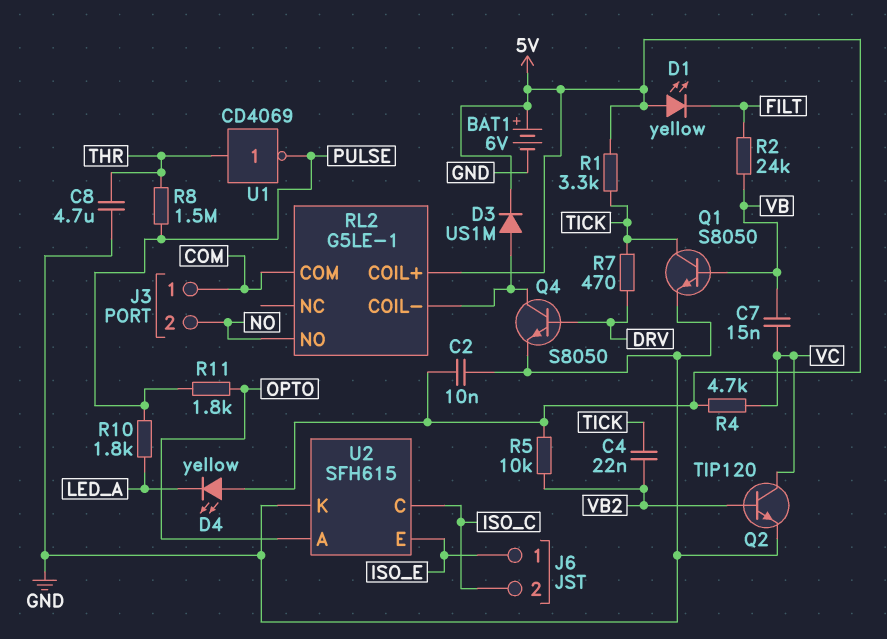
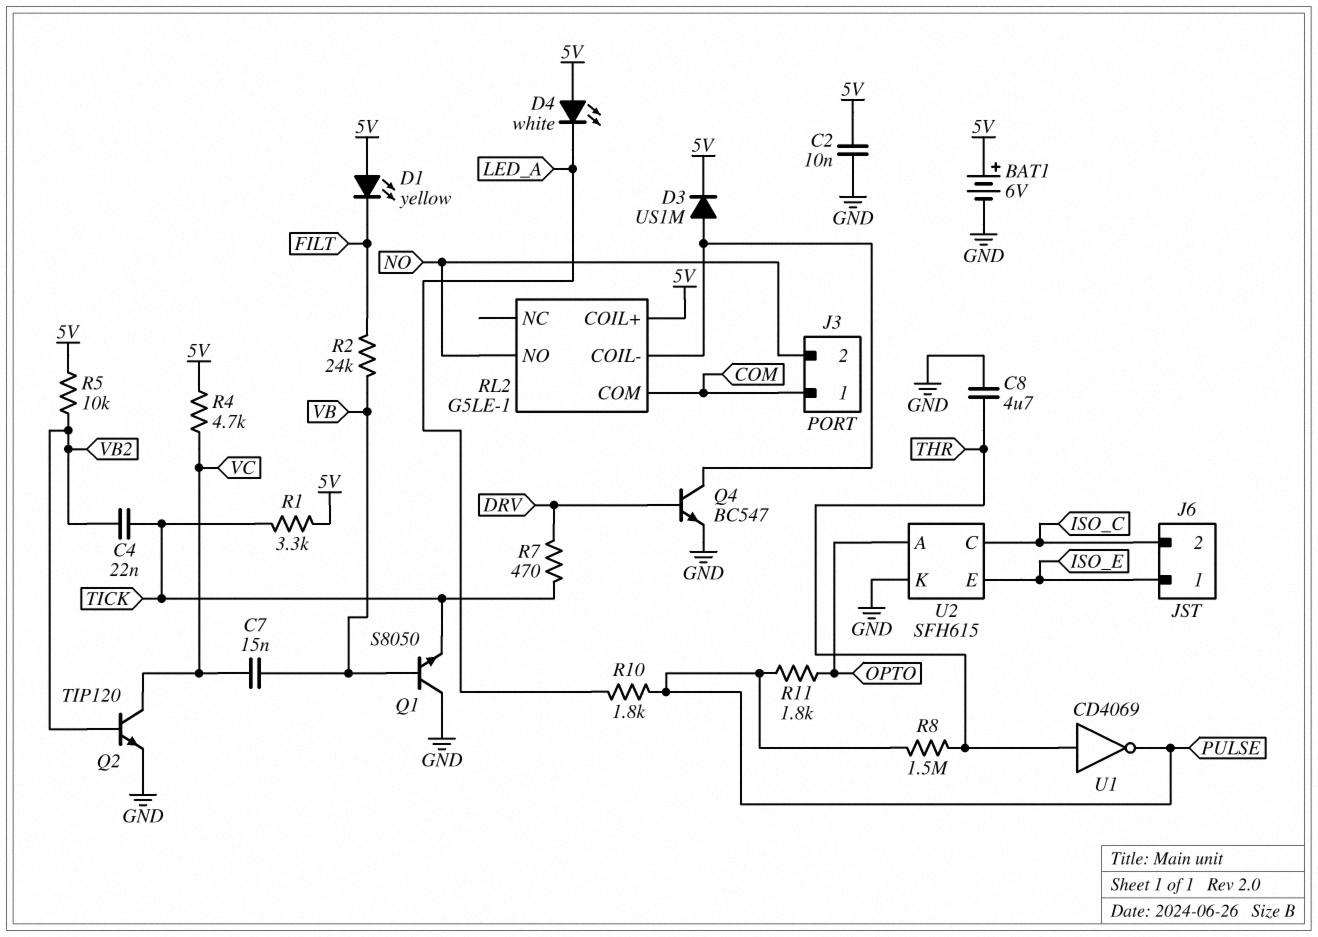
D4: LED yellow (A 5V, K LED_A) -> LED white (A 5V, K LED_A)
Q1: NPN S8050 (B VB, C TICK, E GND) -> NPN S8050 (B VB, C GND, E TICK)
Q4: NPN S8050 (B DRV, C RL2/COIL-, E GND) -> NPN BC547 (B DRV, C RL2/COIL-, E GND)

